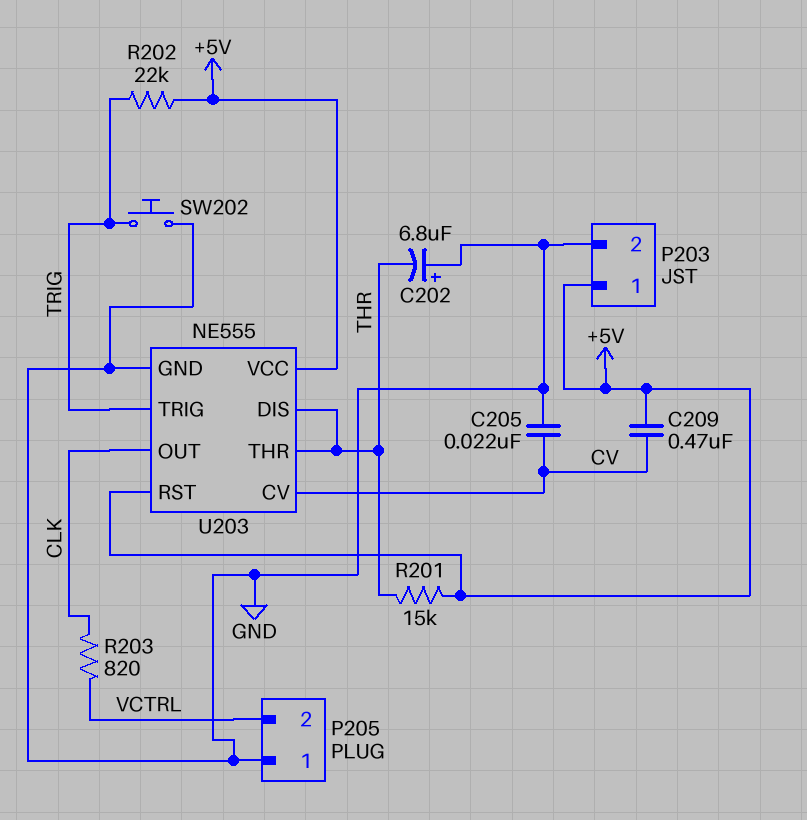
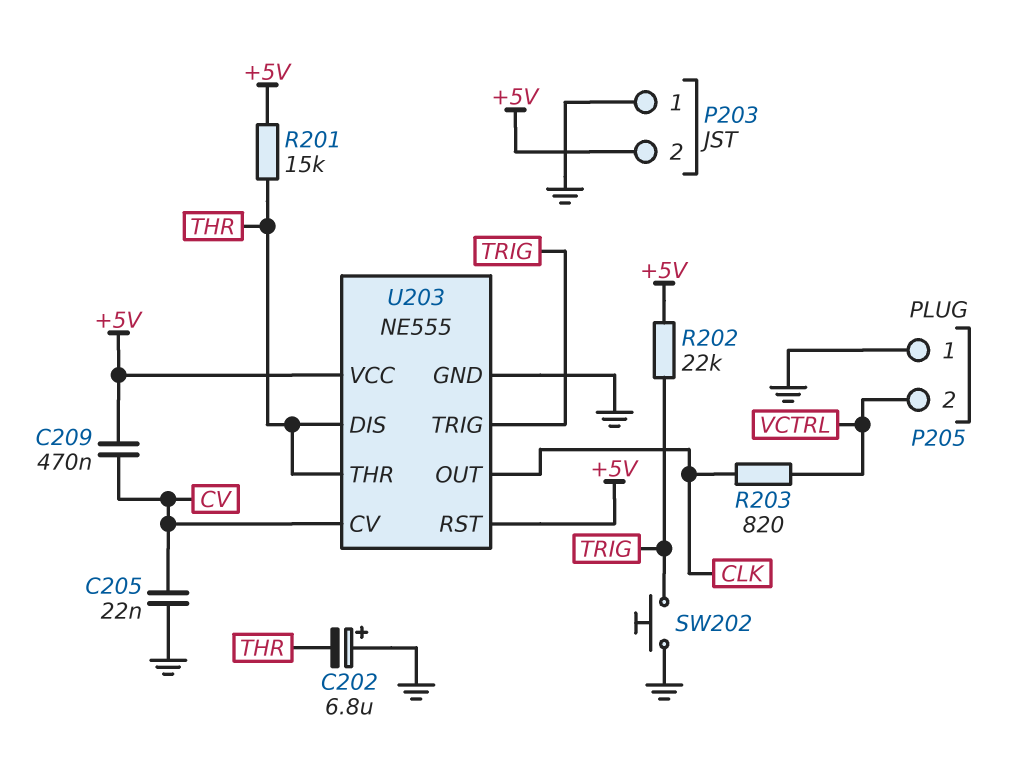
P203 pin 1: +5V -> GND
P203 pin 2: GND -> +5V

